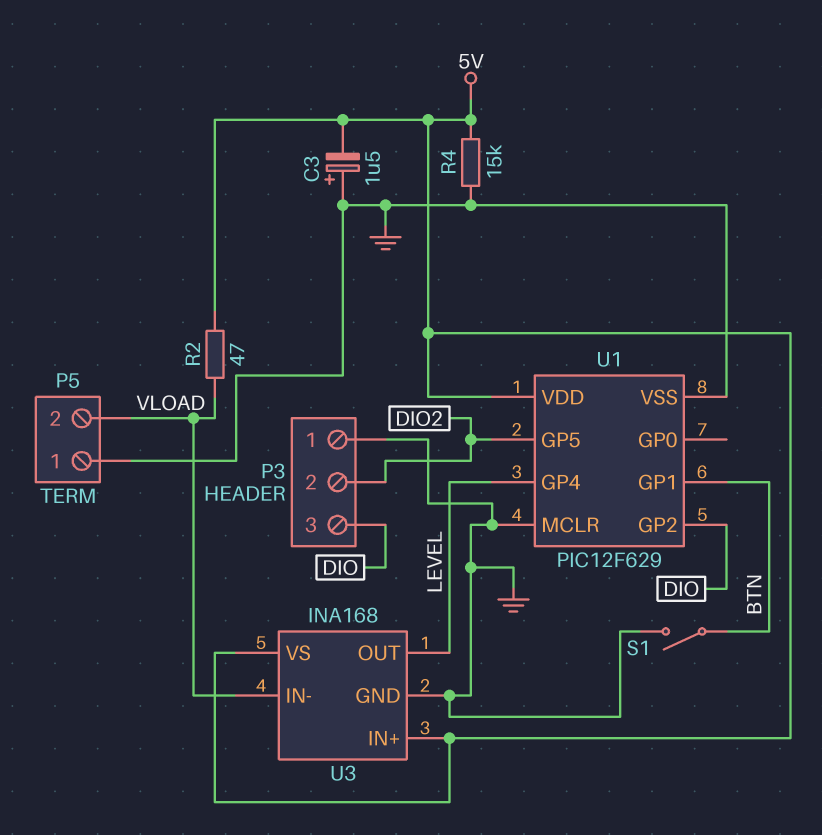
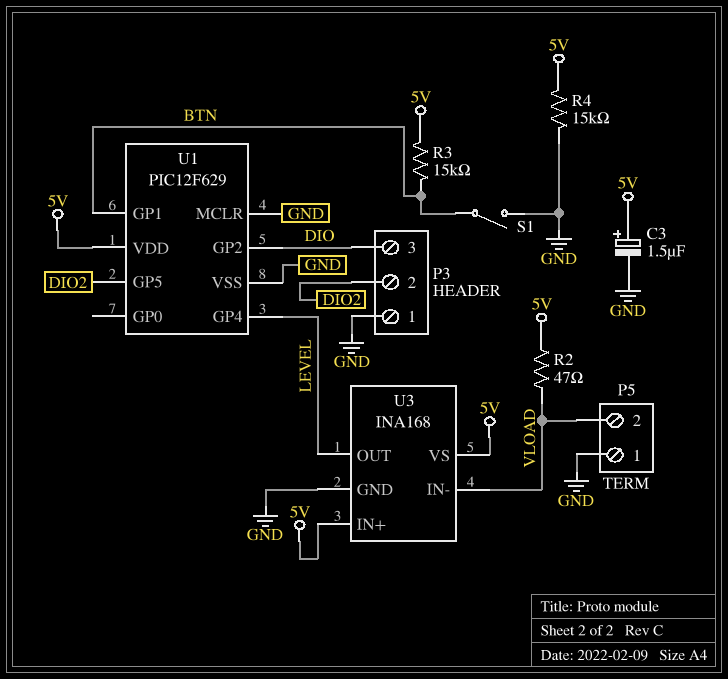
C3: 1.5uF (plus GND, minus 5V) -> 1.5uF (plus 5V, minus GND)
R3: none -> 15k (5V, BTN)

